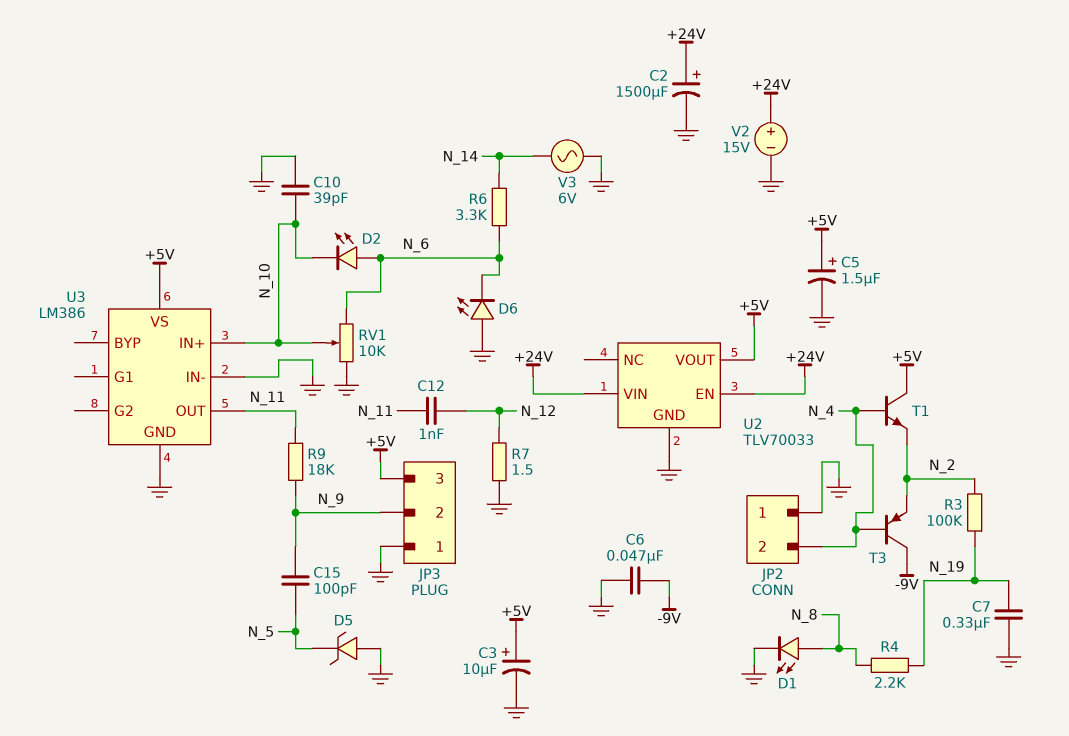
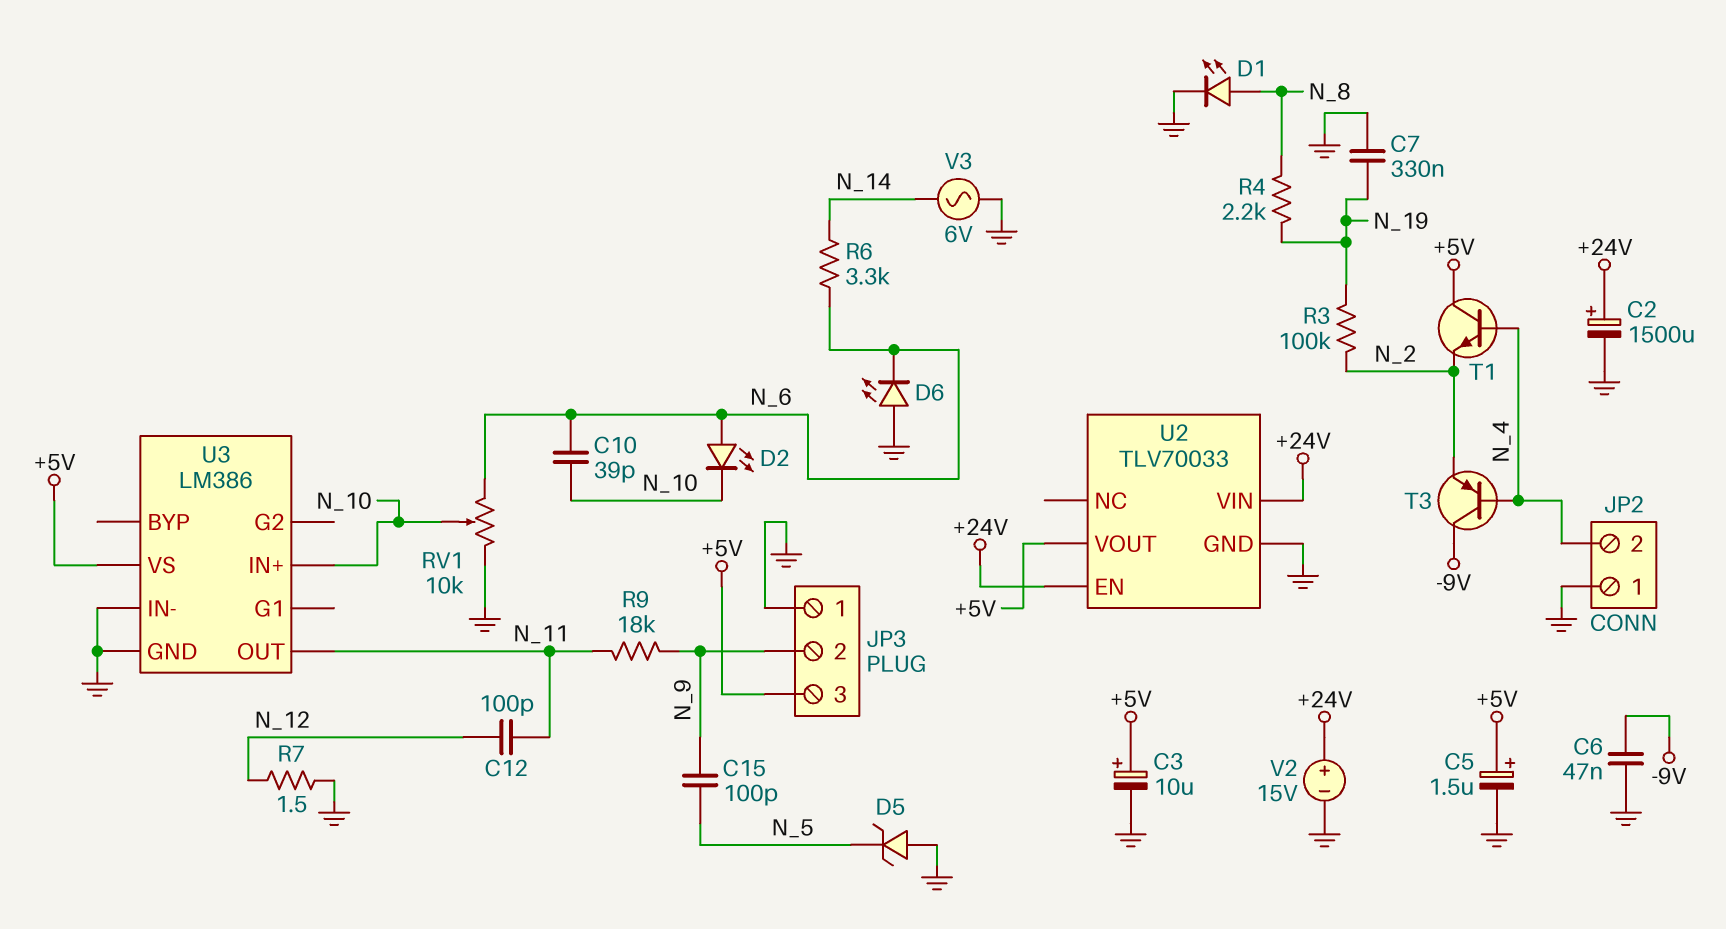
C10: 39pF (GND, N_10) -> 39pF (N_6, N_10)
C12: 1nF (N_11, N_12) -> 100pF (N_11, N_12)

